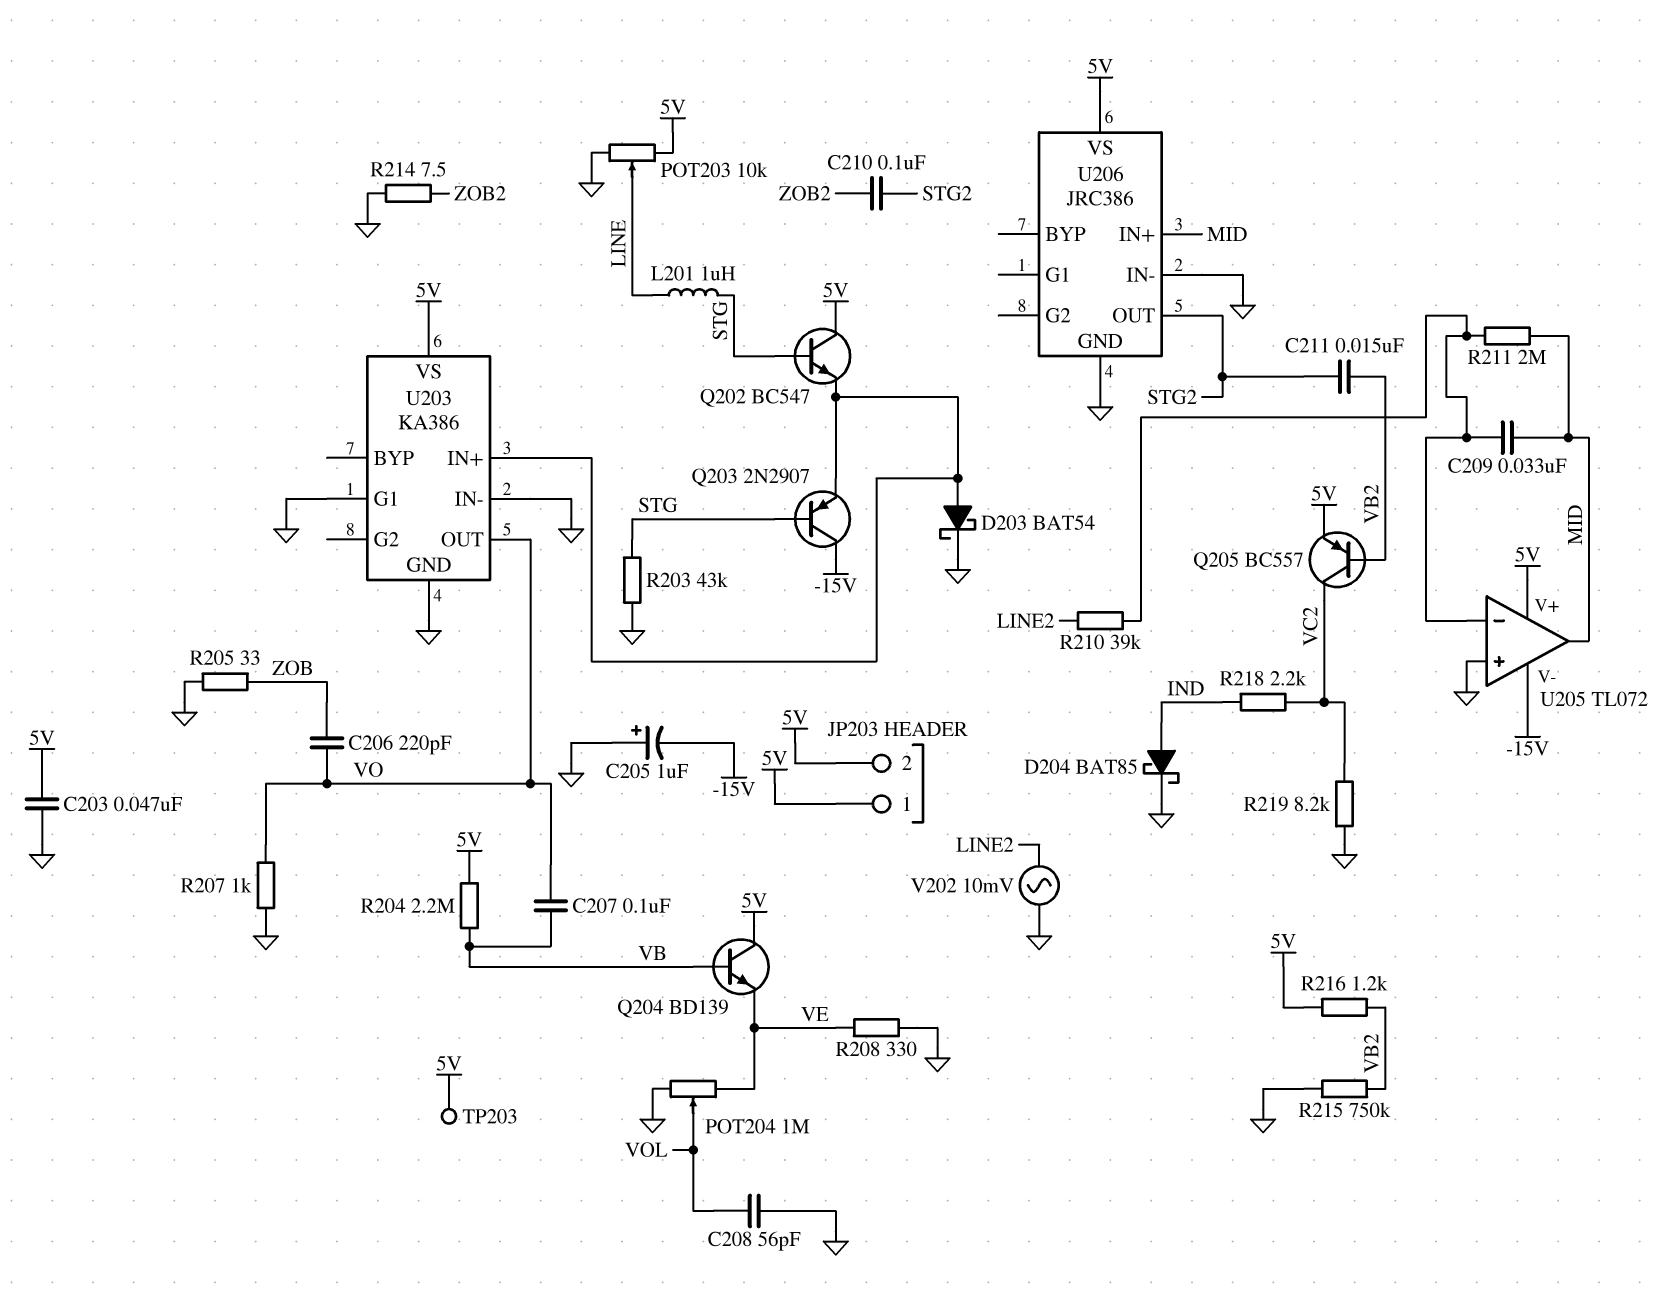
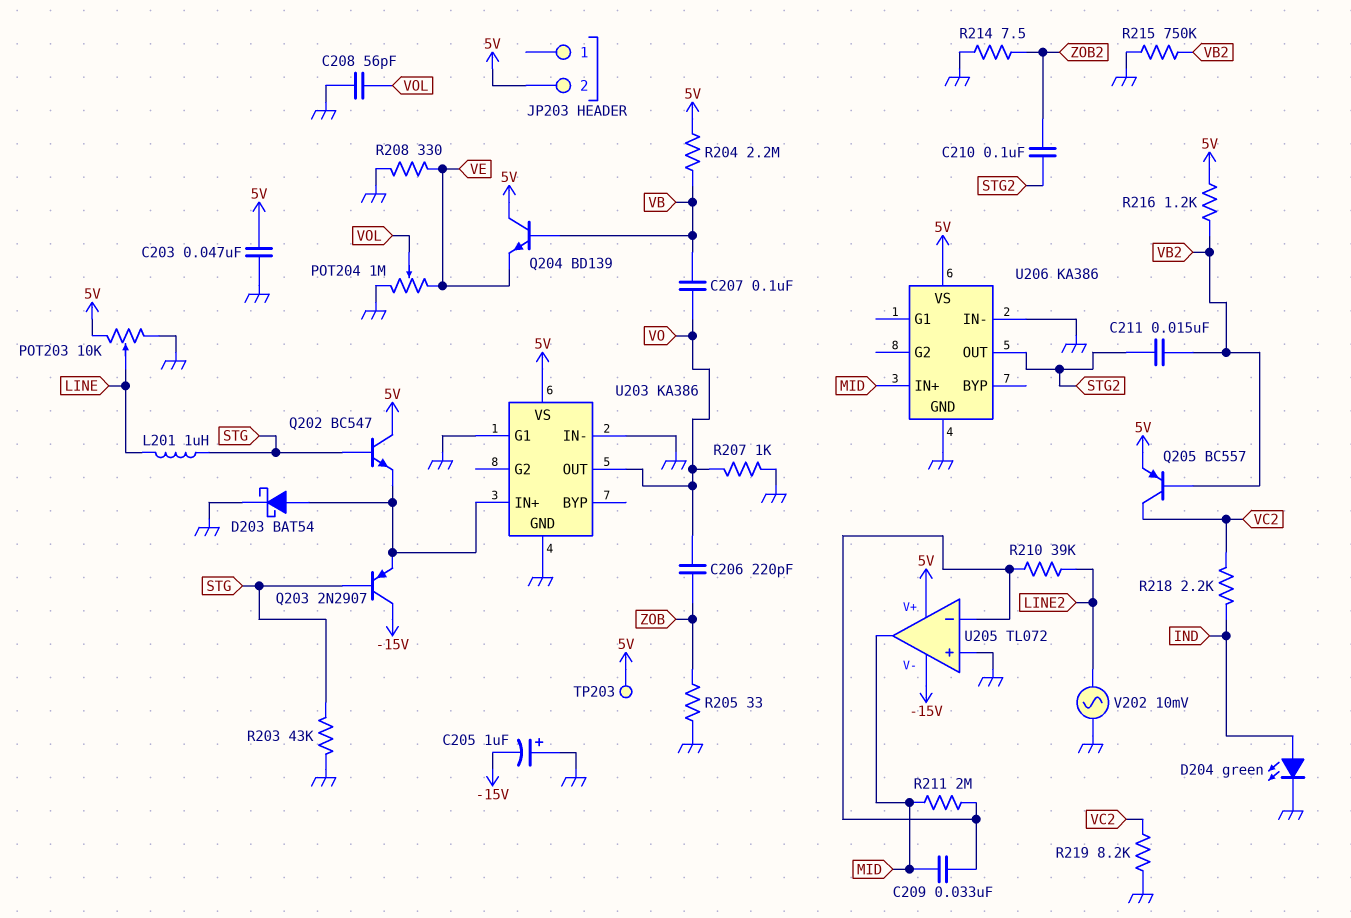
D204: schottky BAT85 (A IND, K GND) -> LED green (A IND, K GND)
JP203 pin 1: 5V -> none
U206: JRC386 -> KA386

